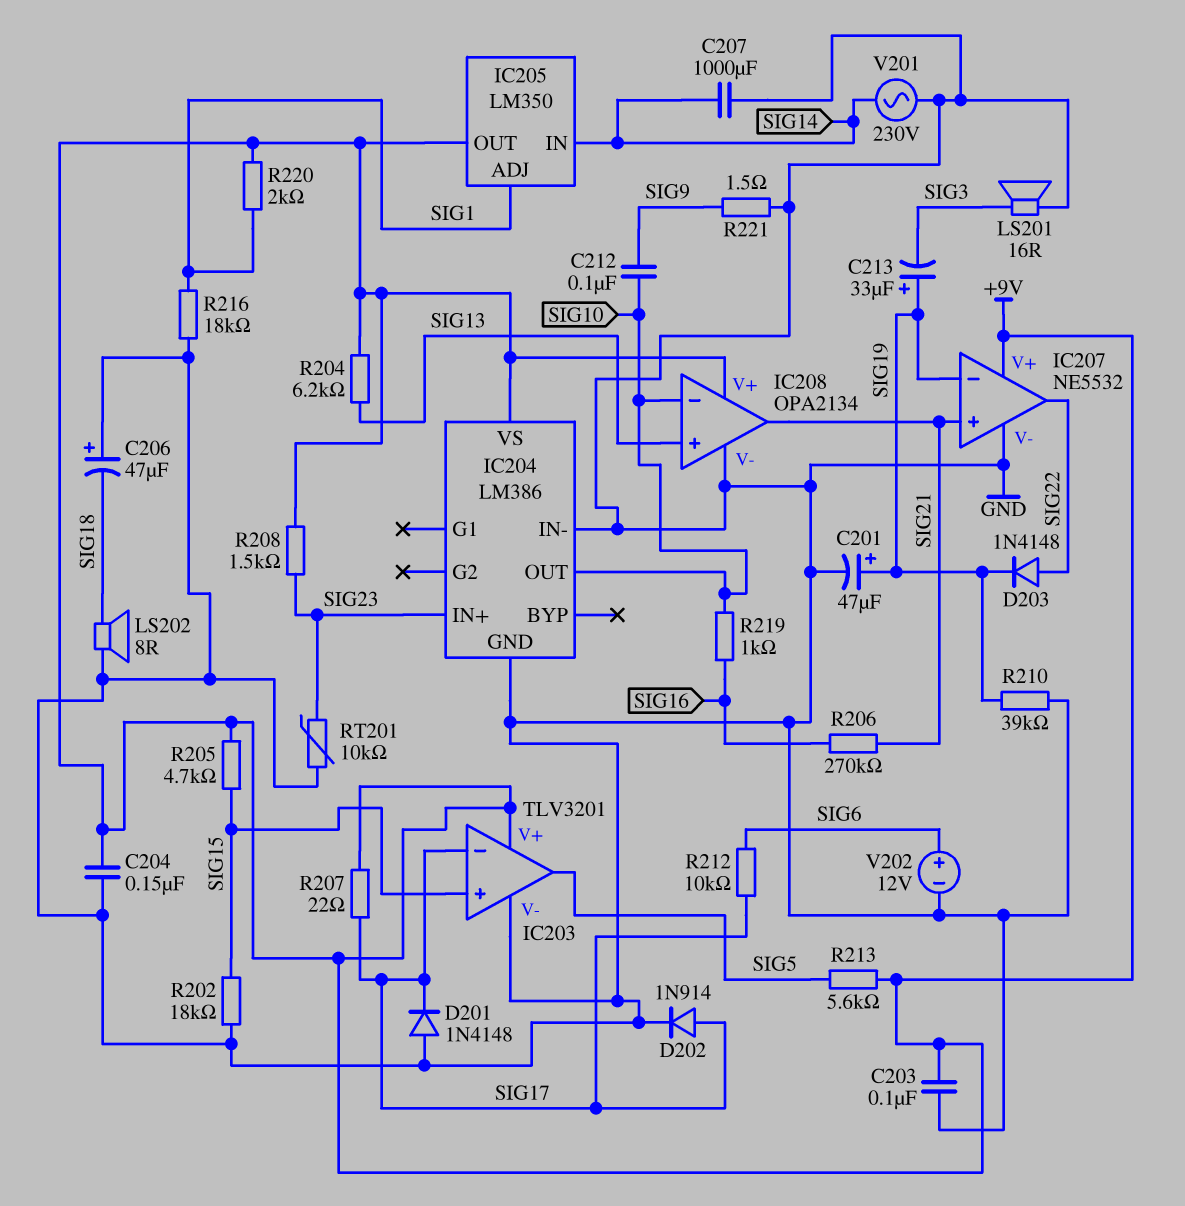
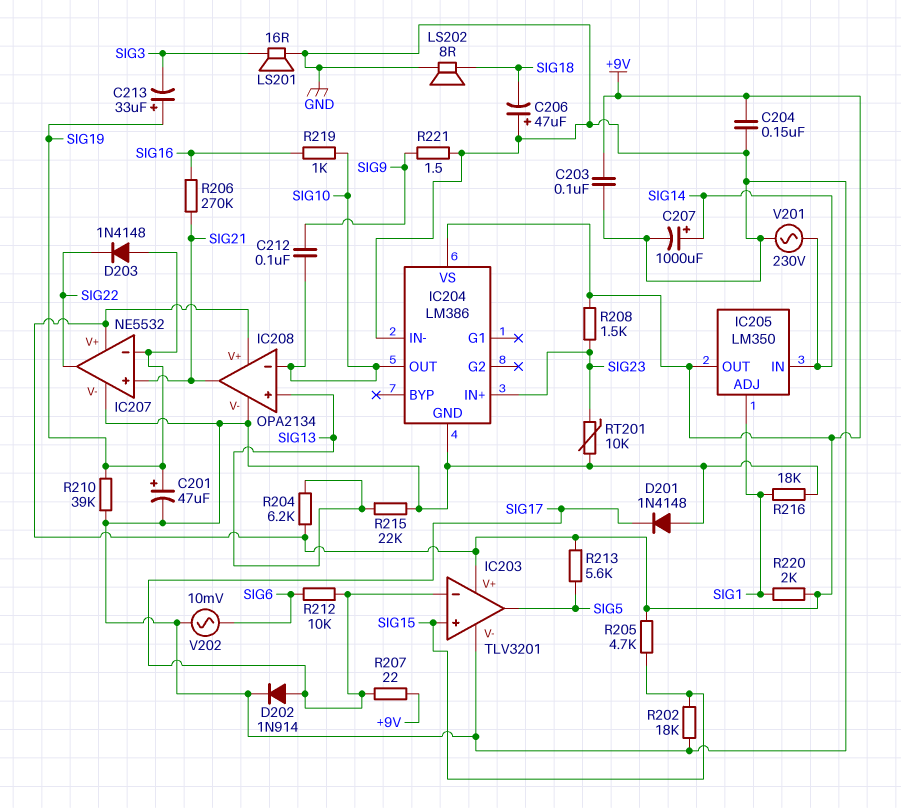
C207: 1000uF (GND, SIG14) -> 1000uF (plus SIG14, minus GND)
D203: diode 1N4148 (A SIG22, K SIG19) -> diode 1N4148 (A SIG19, K SIG22)
R215: none -> 22k (GND, SIG13)
V202: 12V (plus SIG6, minus GND) -> AC 10mV (GND, SIG6)

